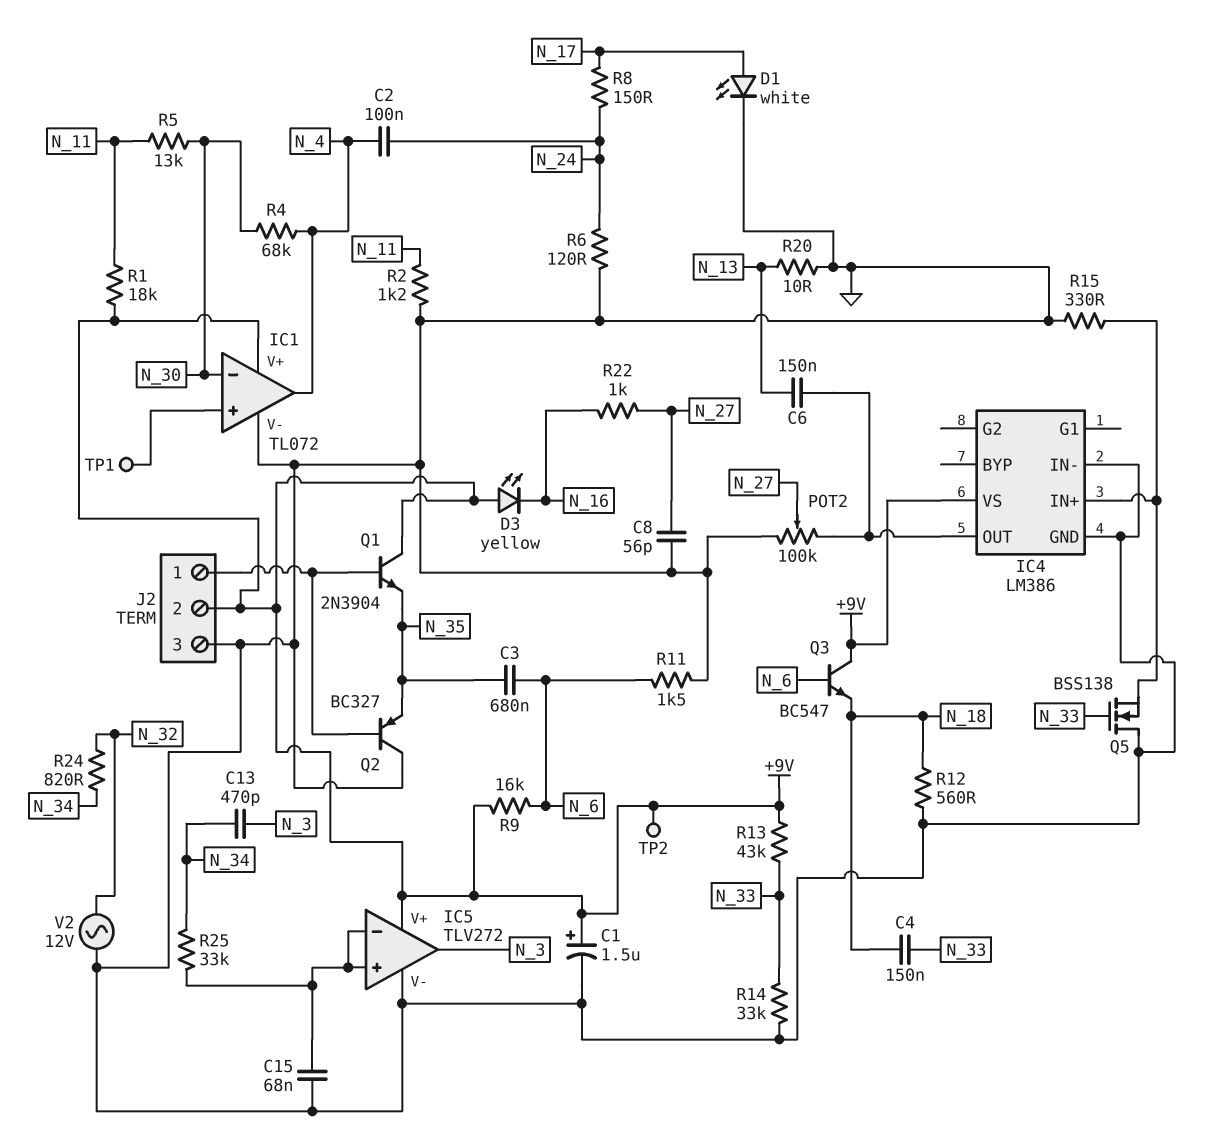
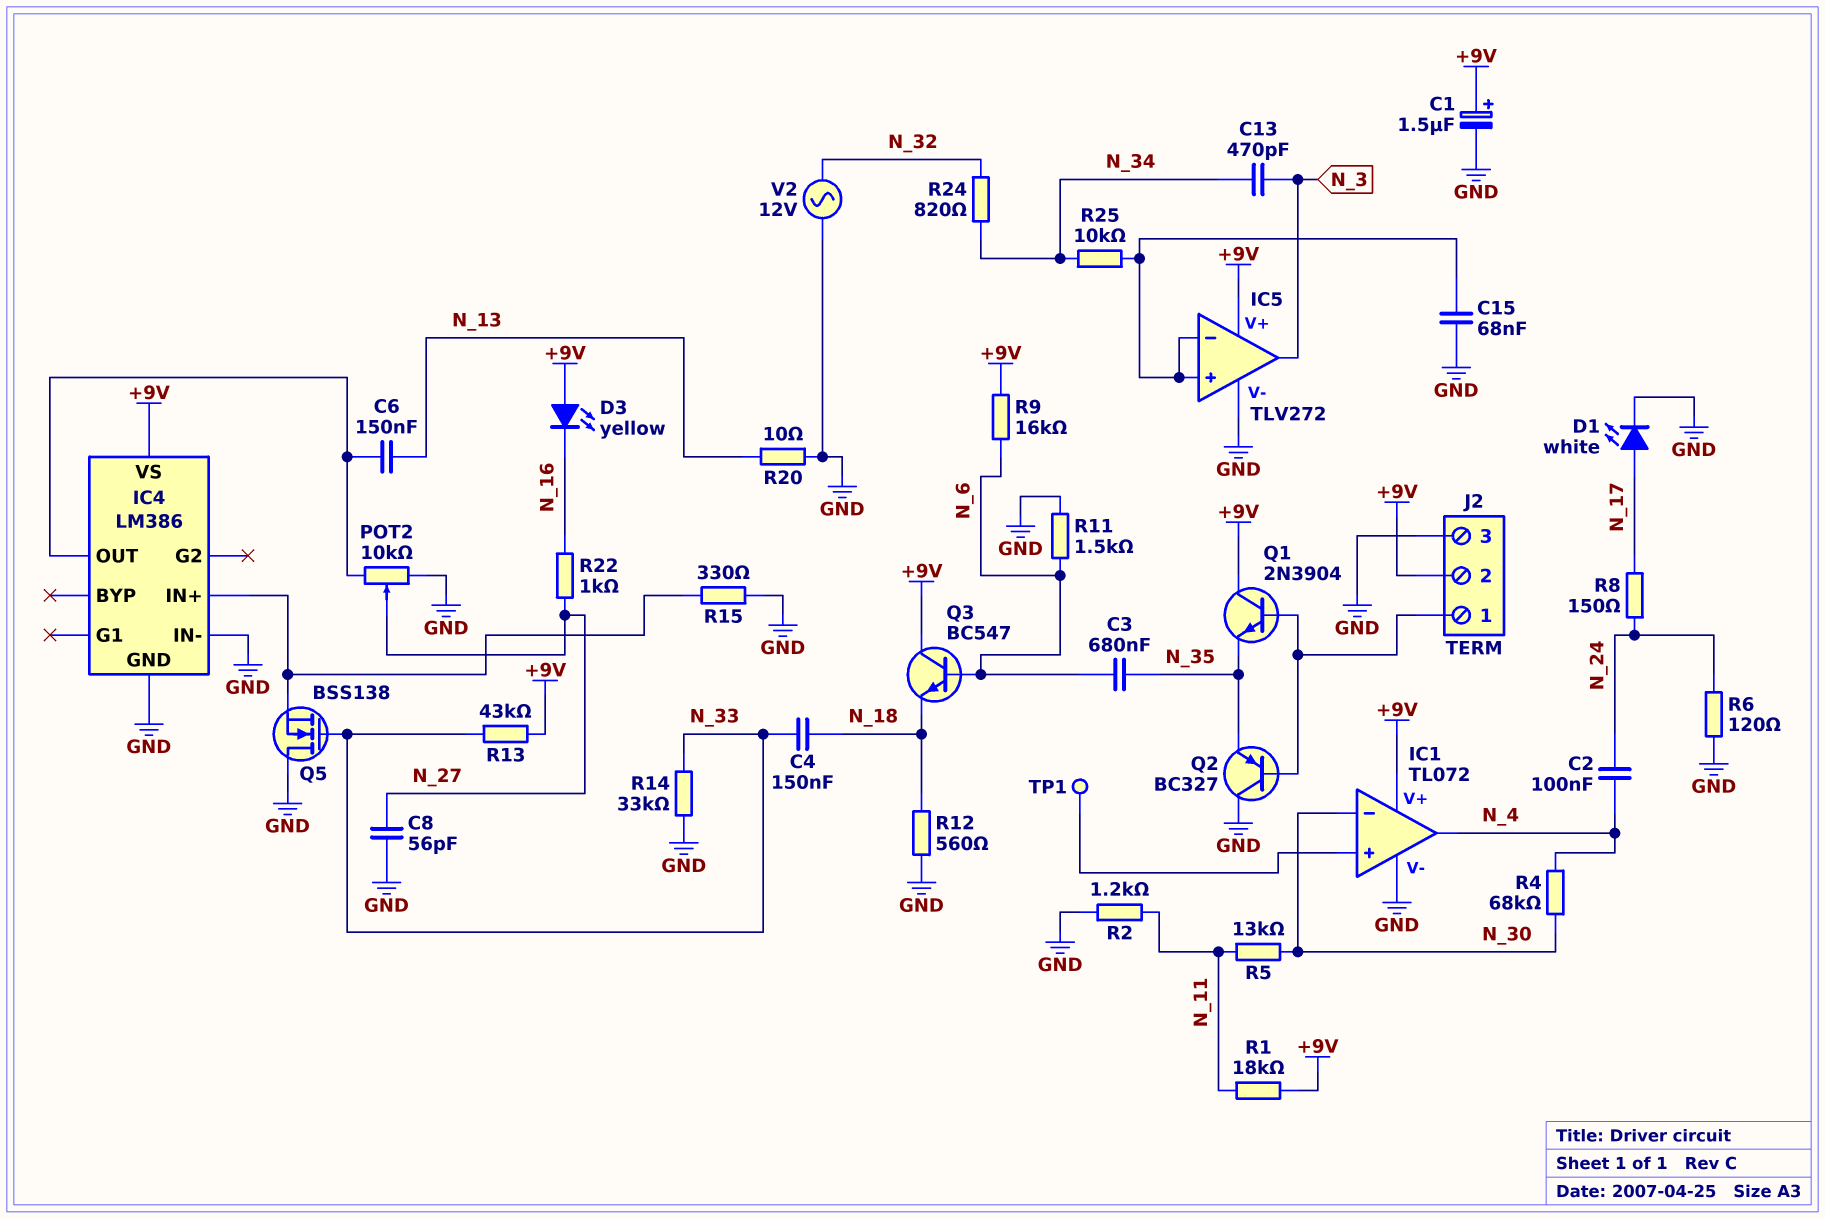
POT2: 100k (GND, IC4/OUT, wiper N_27) -> 10k (GND, IC4/OUT, wiper N_27)
R25: 33k (IC5/in+, N_34) -> 10k (IC5/in+, N_34)
TP2: test point (+9V) -> none

